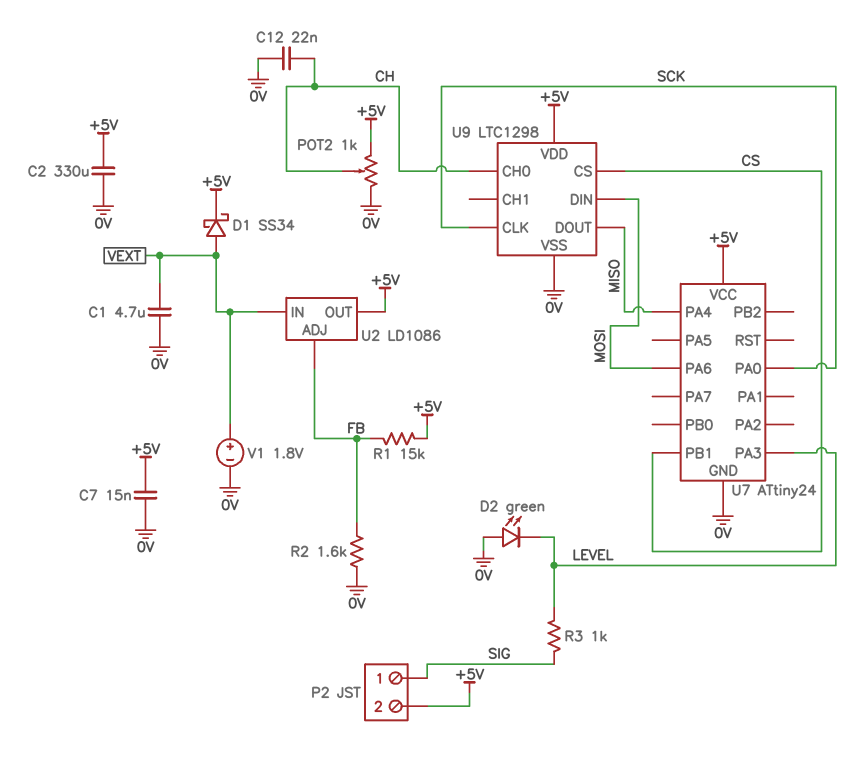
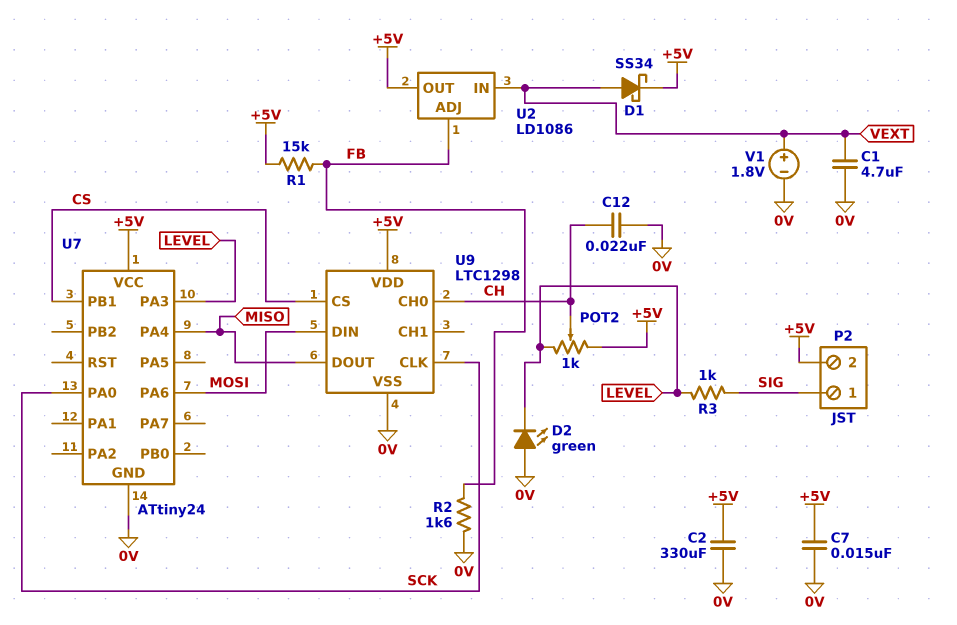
POT2: 1k (+5V, 0V, wiper CH) -> 1k (+5V, LEVEL, wiper CH)

